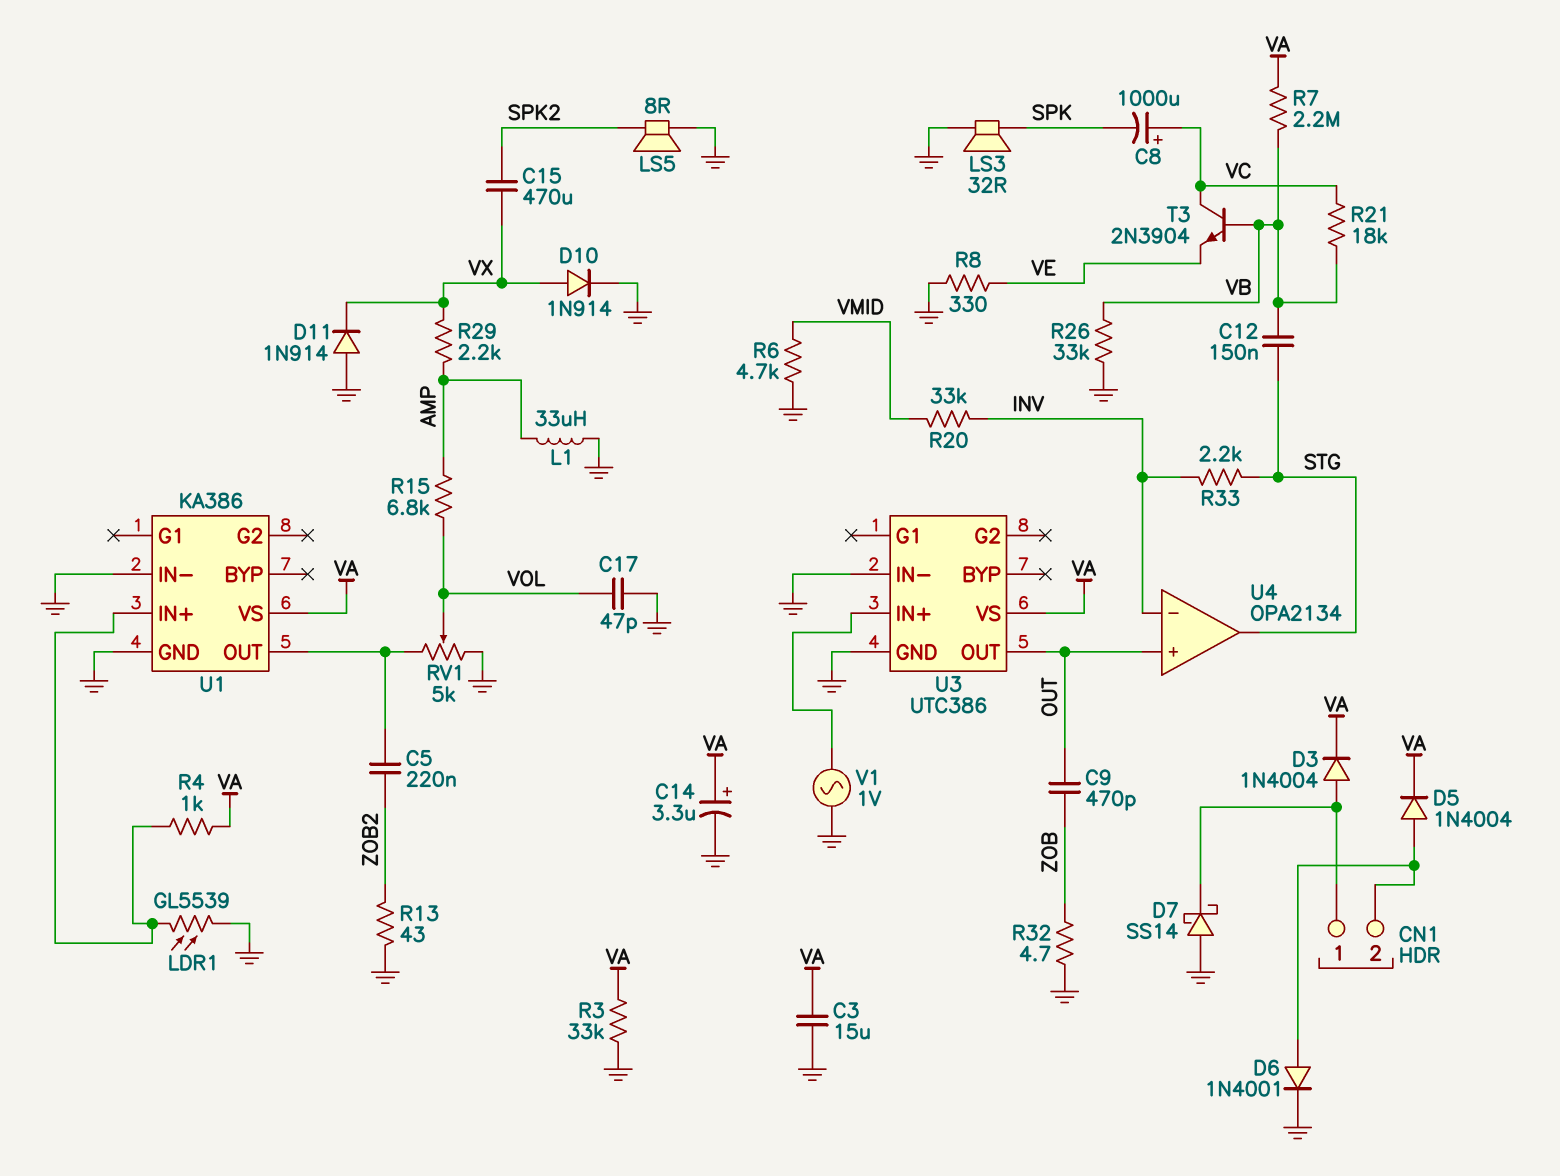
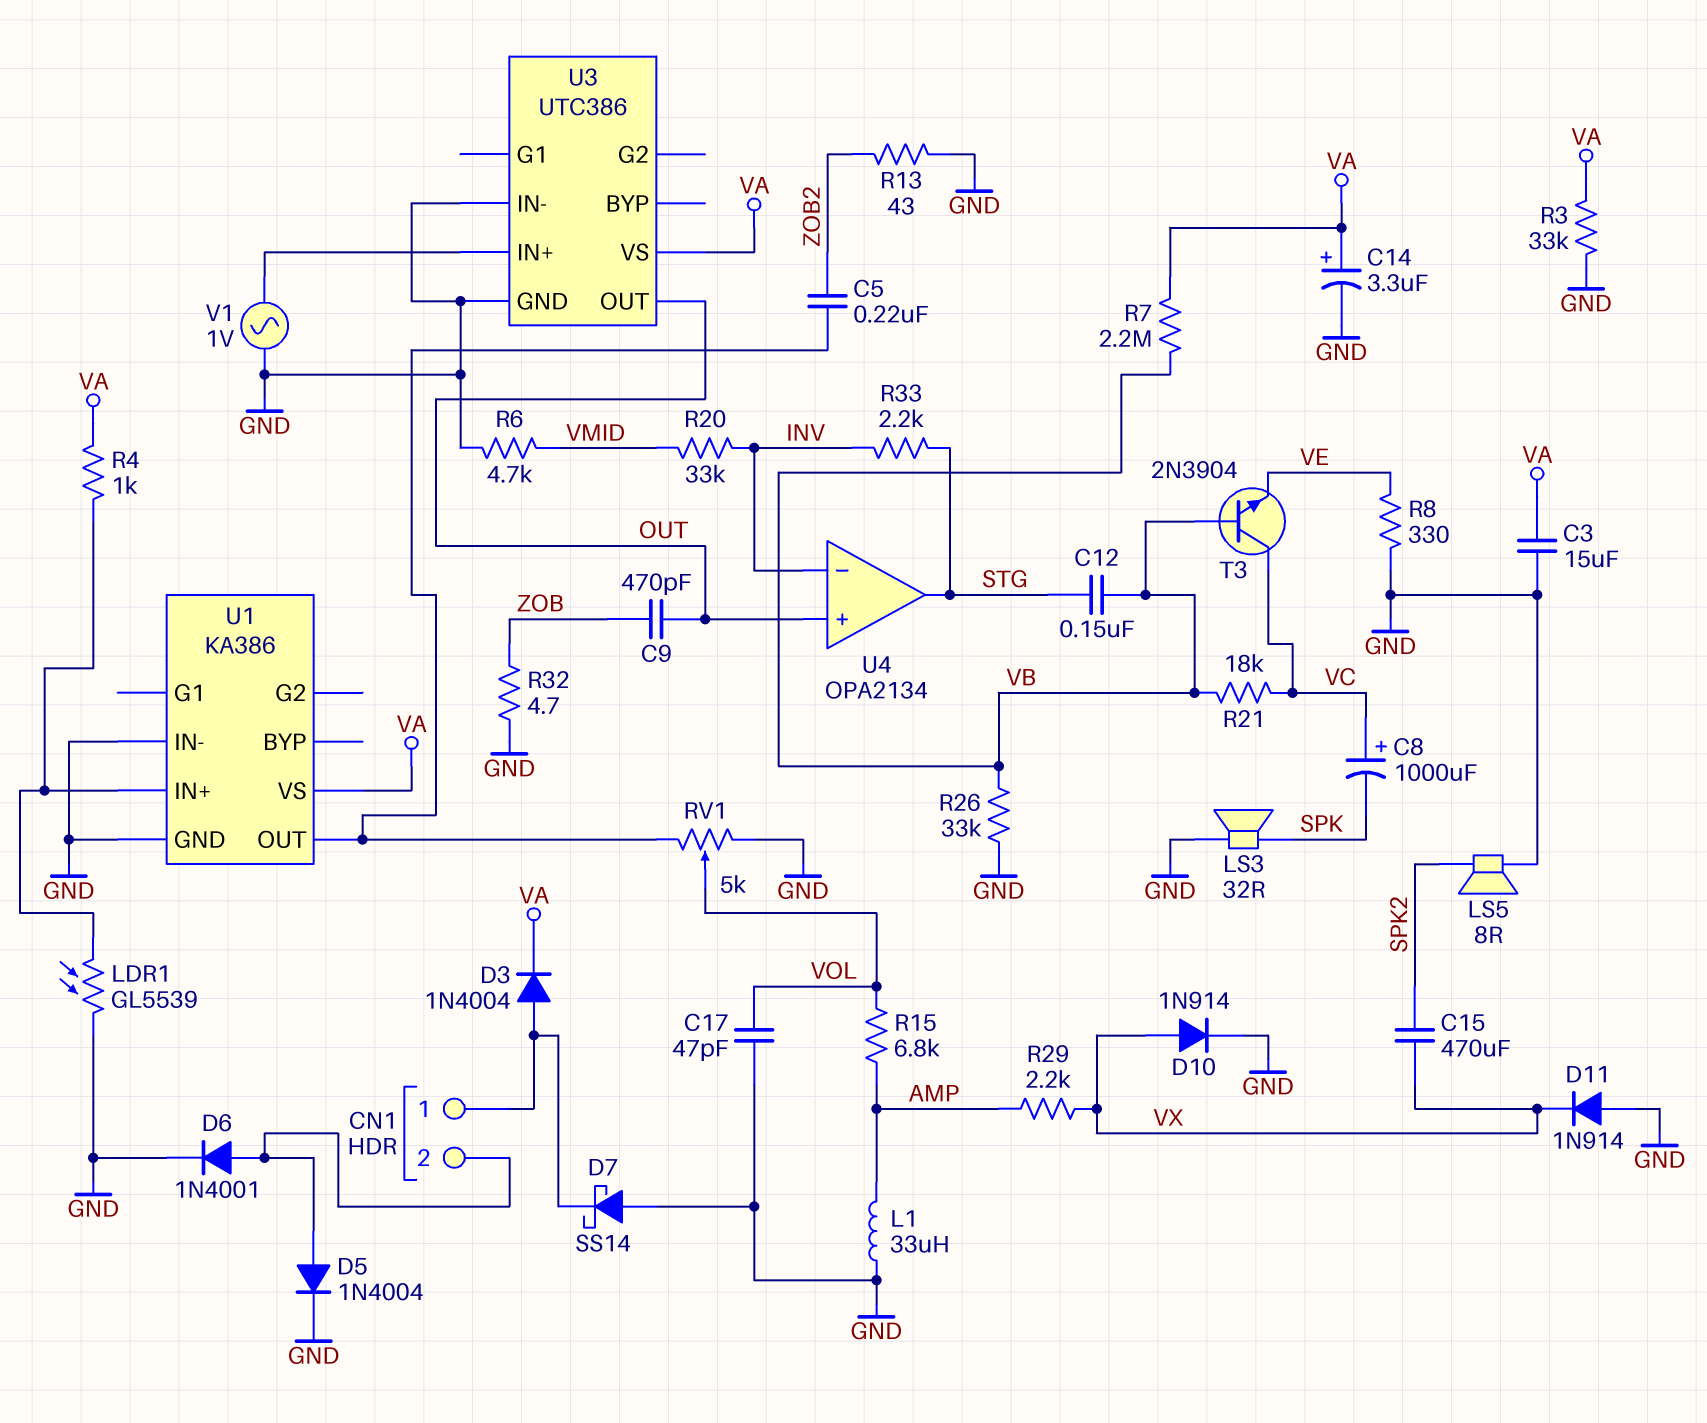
D5: diode 1N4004 (A CN1/2, K VA) -> diode 1N4004 (A CN1/2, K GND)

